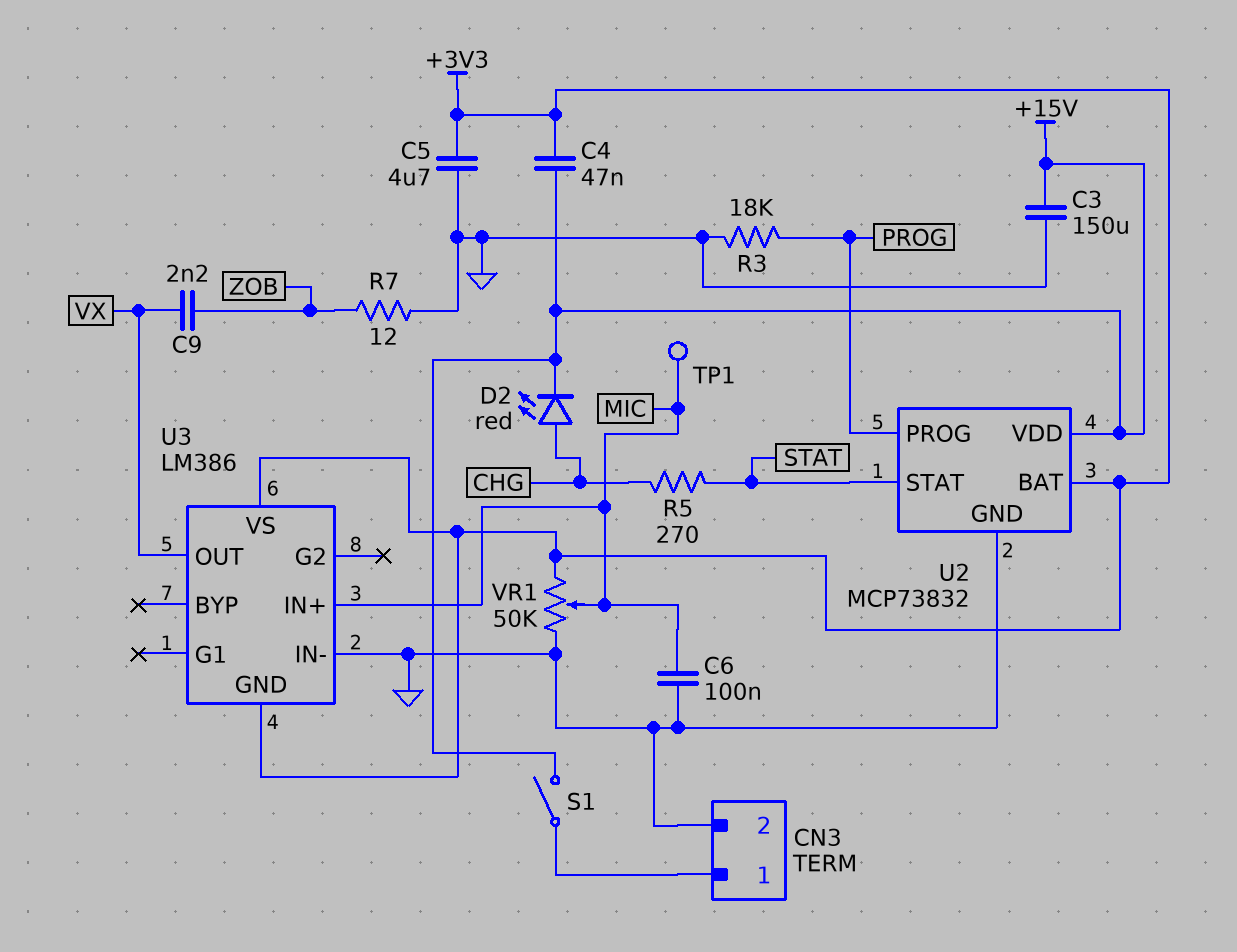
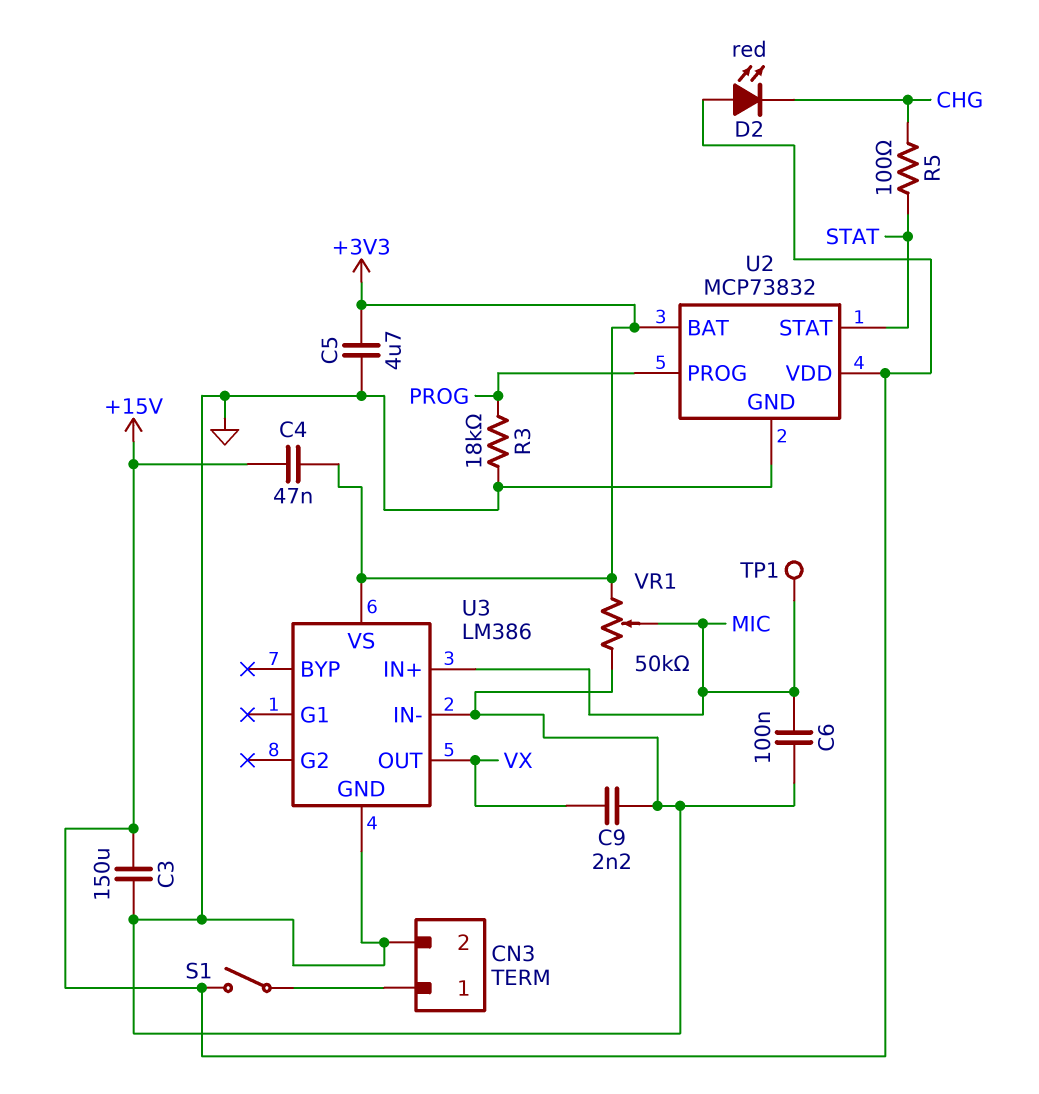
C9: 2.2nF (VX, ZOB) -> 2.2nF (GND, VX)
D2: LED red (A CHG, K +15V) -> LED red (A +15V, K CHG)
R5: 270 (CHG, STAT) -> 100 (CHG, STAT)
R7: 12 (GND, ZOB) -> none
U3 pin GND: +3V3 -> GND

